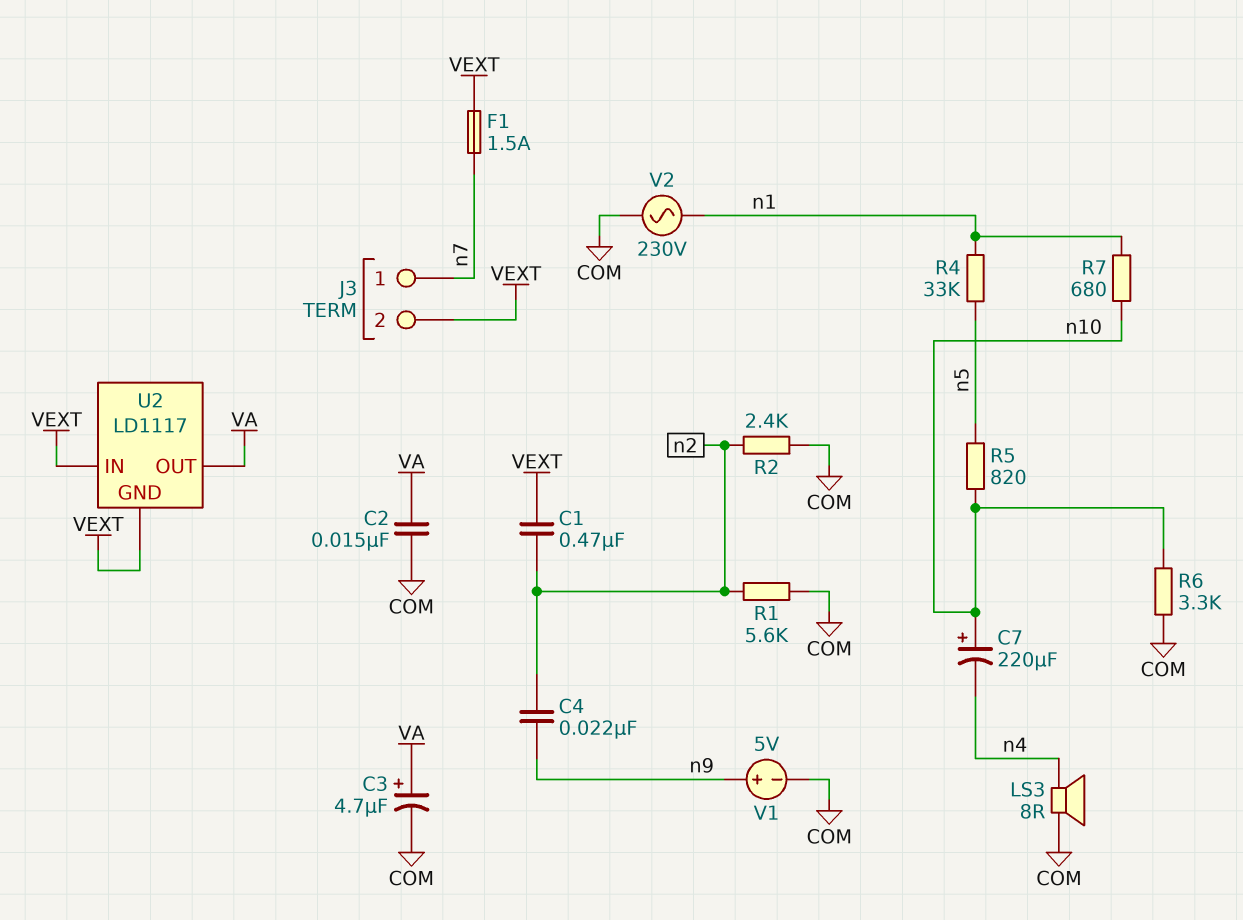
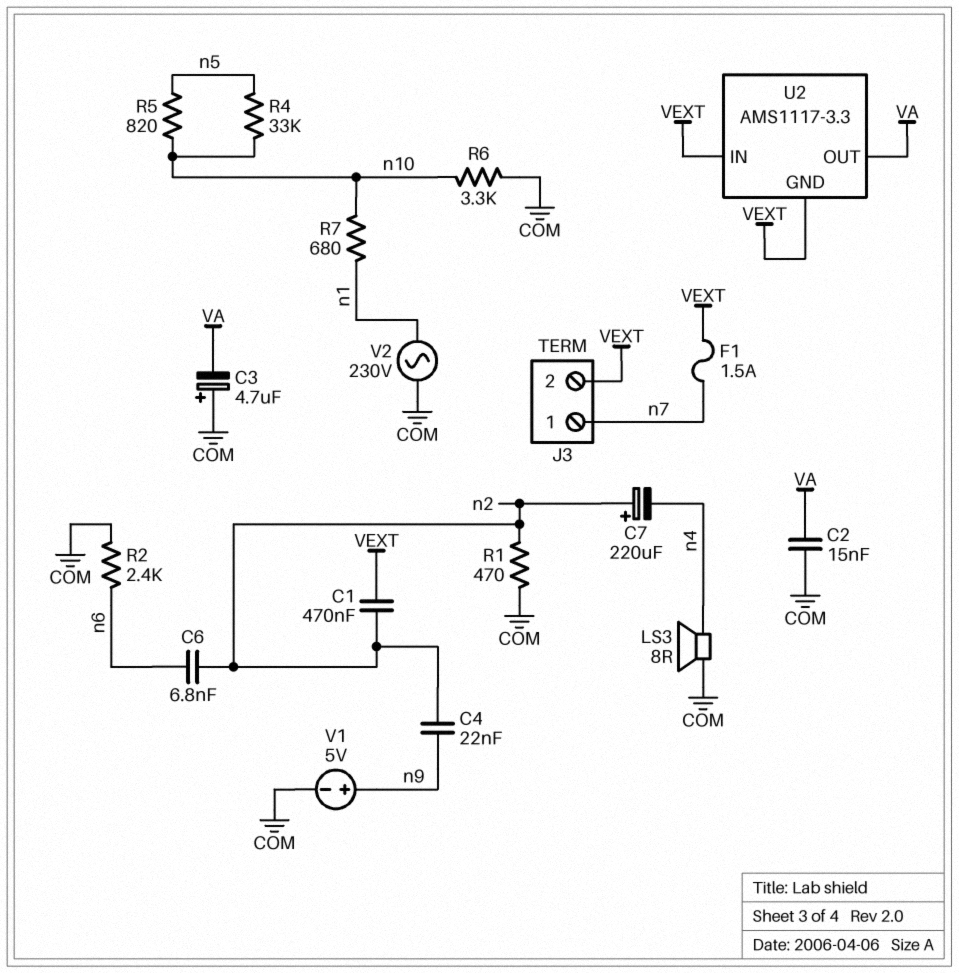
C3: 4.7uF (plus VA, minus COM) -> 4.7uF (plus COM, minus VA)
C6: none -> 6.8nF (n2, n6)
C7: 220uF (plus n10, minus n4) -> 220uF (plus n2, minus n4)
R1: 5.6k (COM, n2) -> 470 (COM, n2)
R2: 2.4k (COM, n2) -> 2.4k (COM, n6)
R4: 33k (n1, n5) -> 33k (n5, n10)
U2: LD1117 -> AMS1117-3.3

